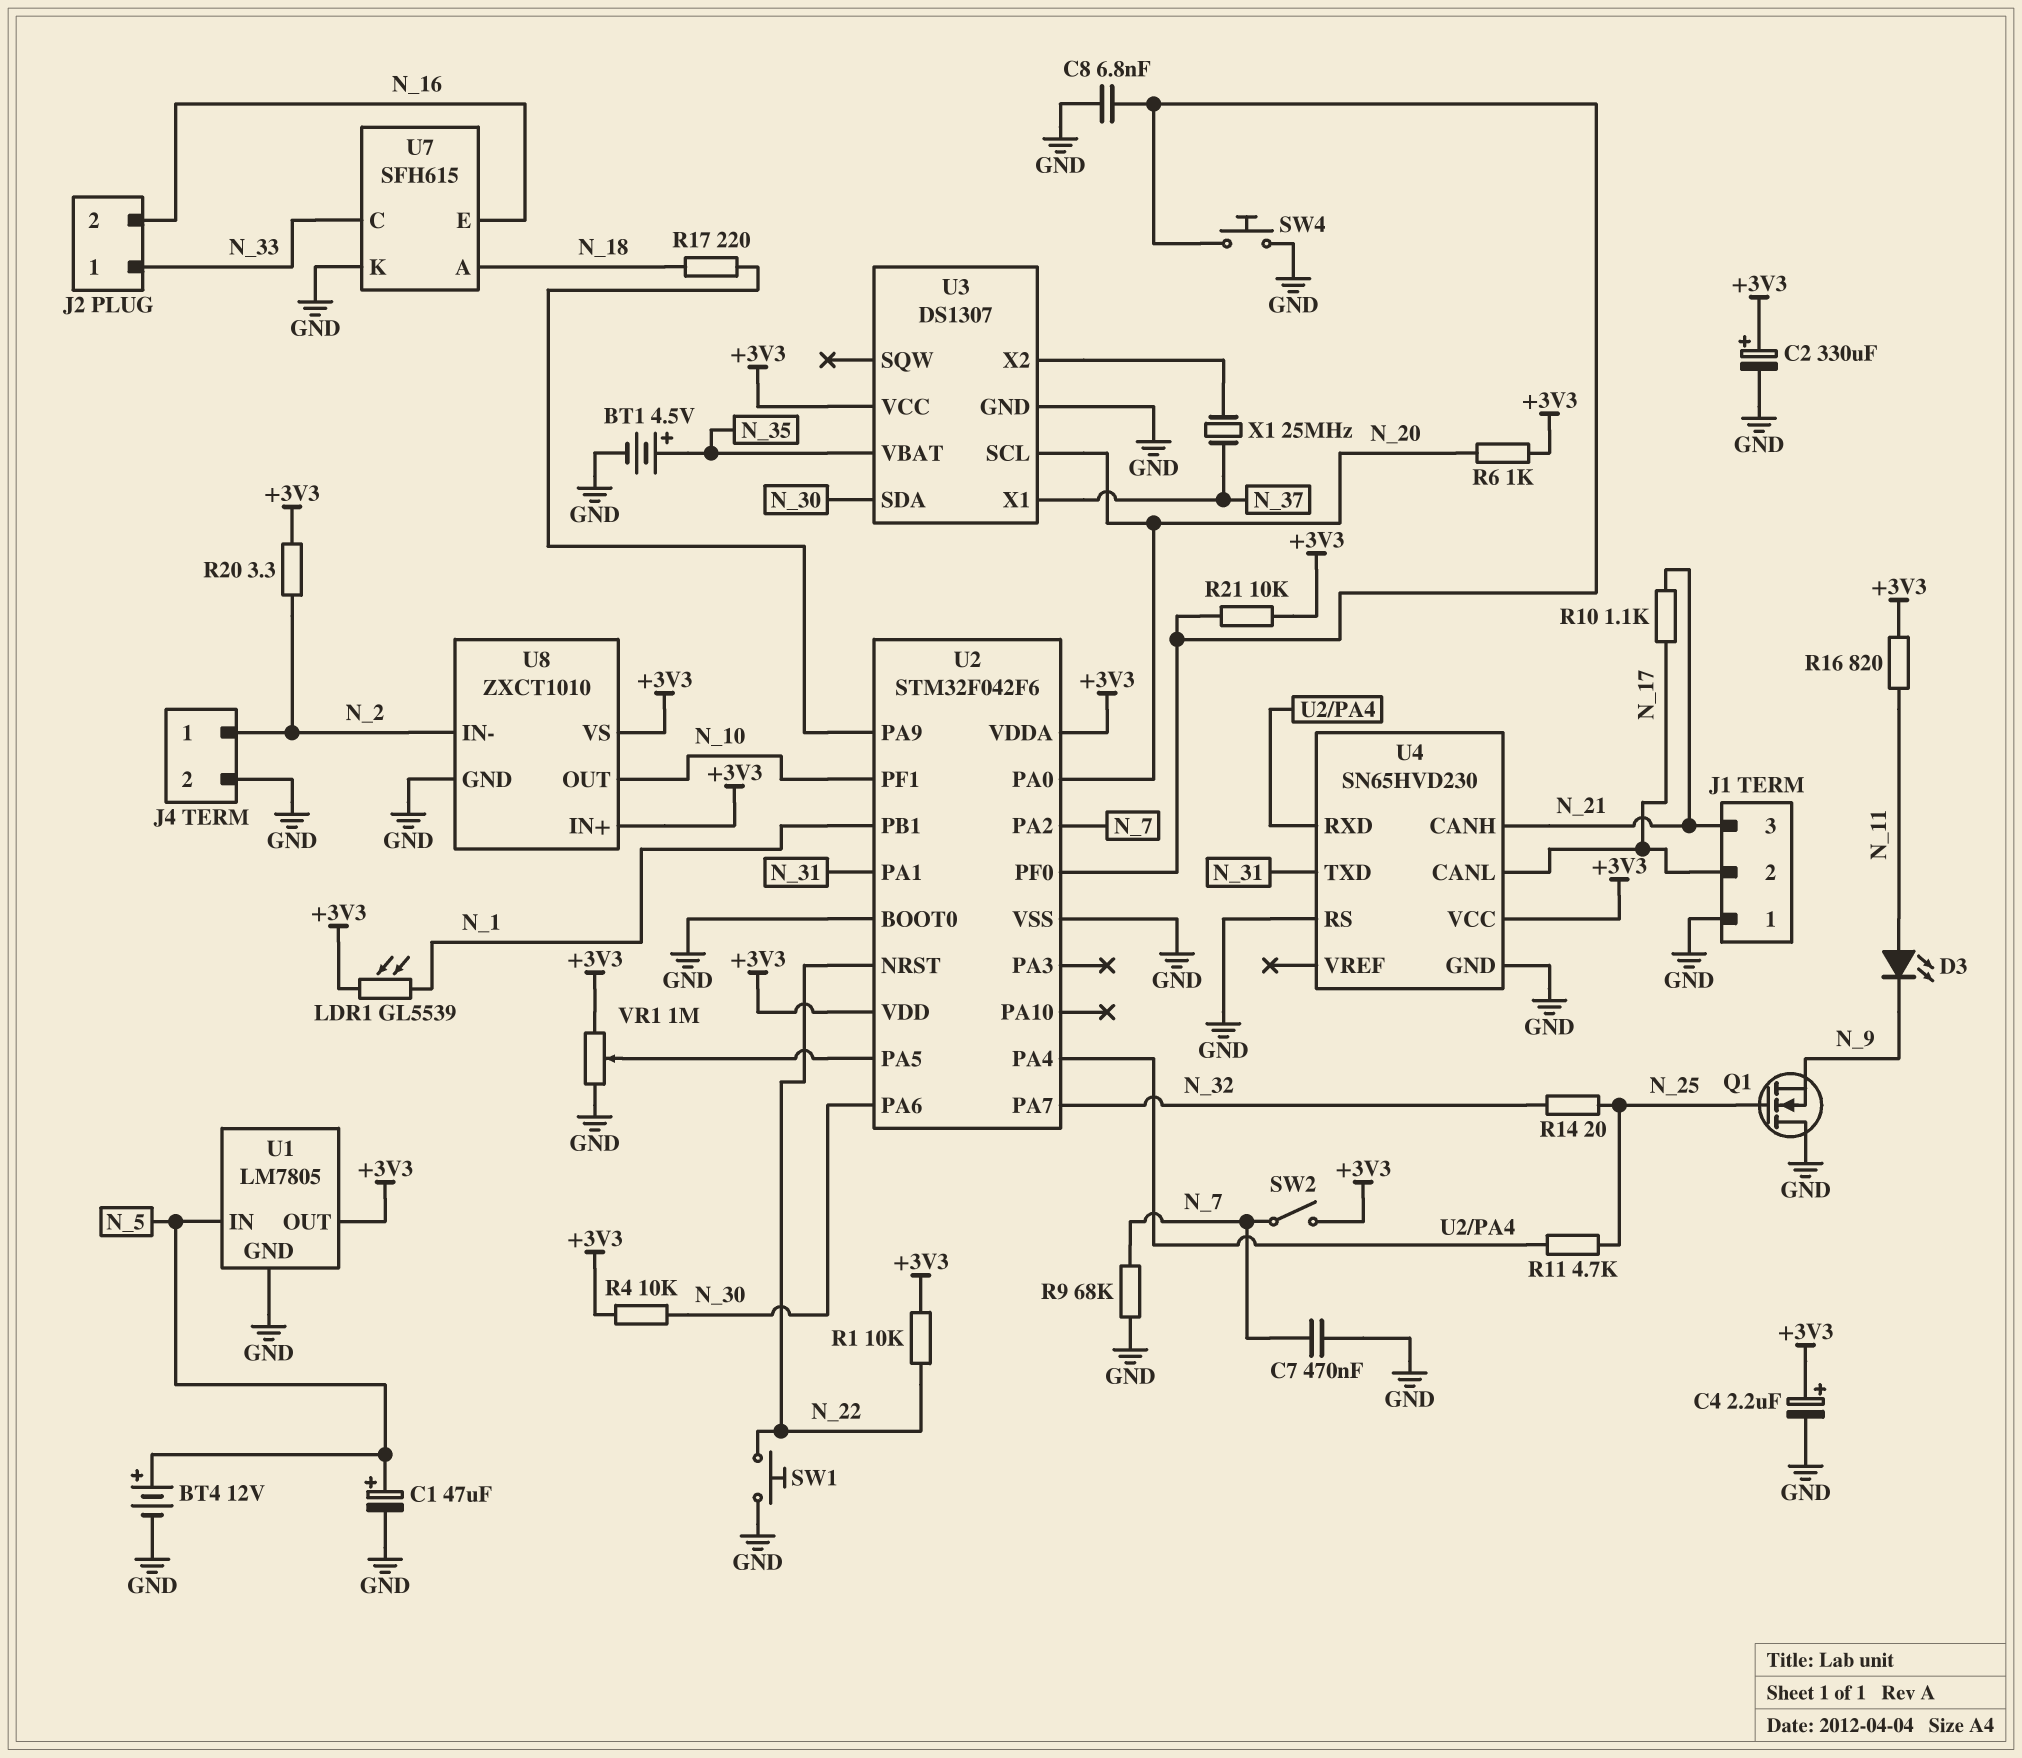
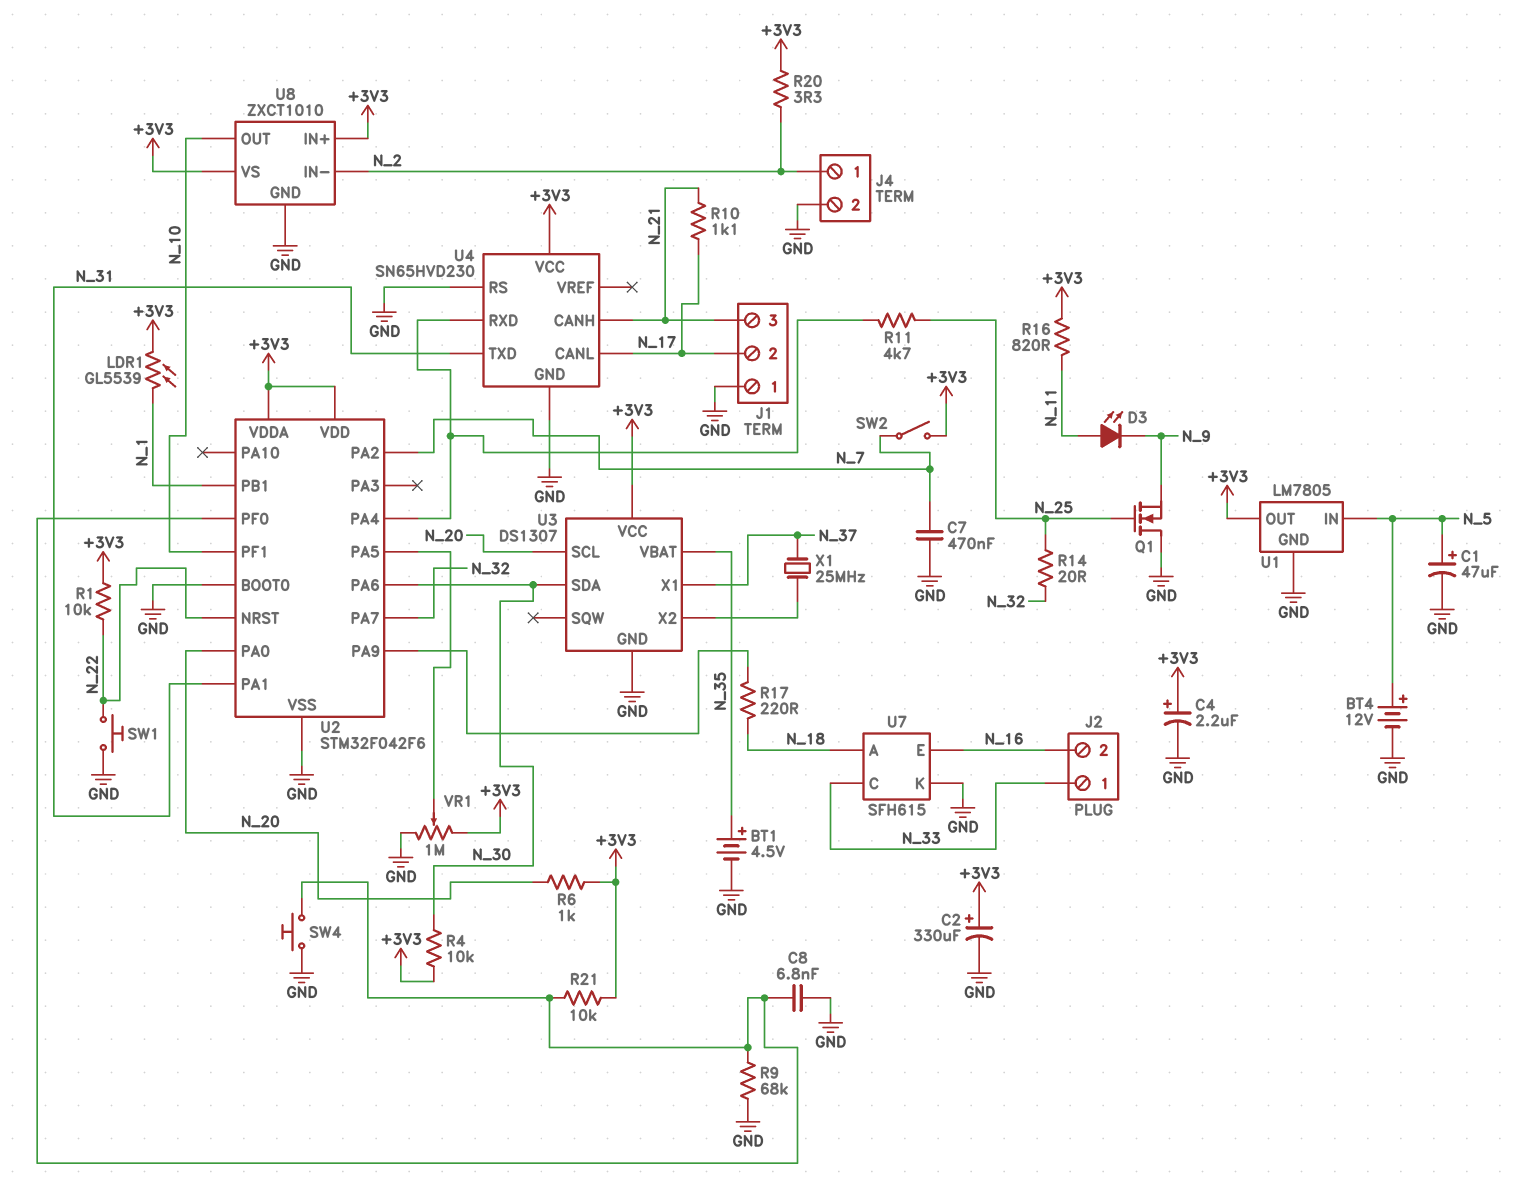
R9: 68k (GND, N_7) -> 68k (GND, U2/PF0)

